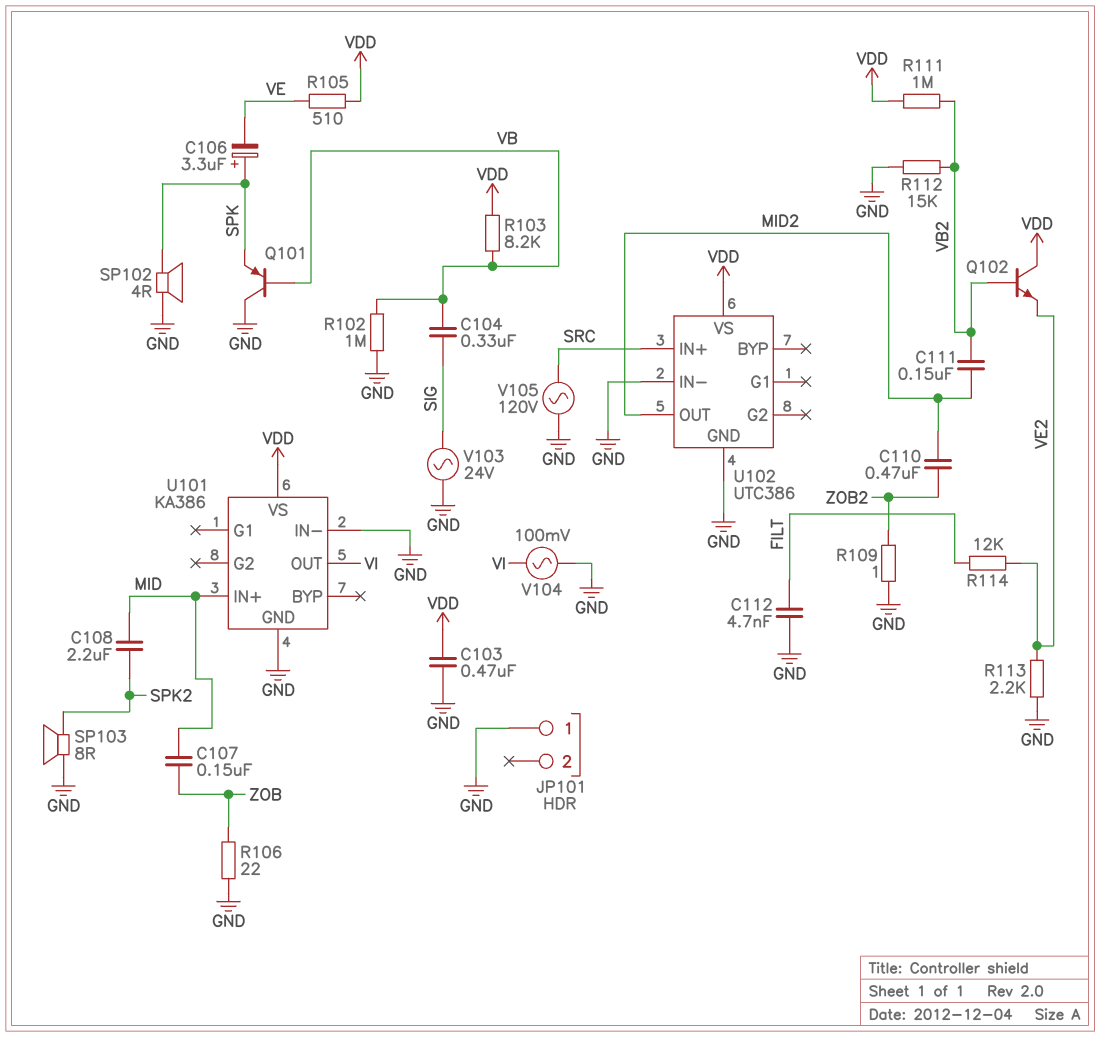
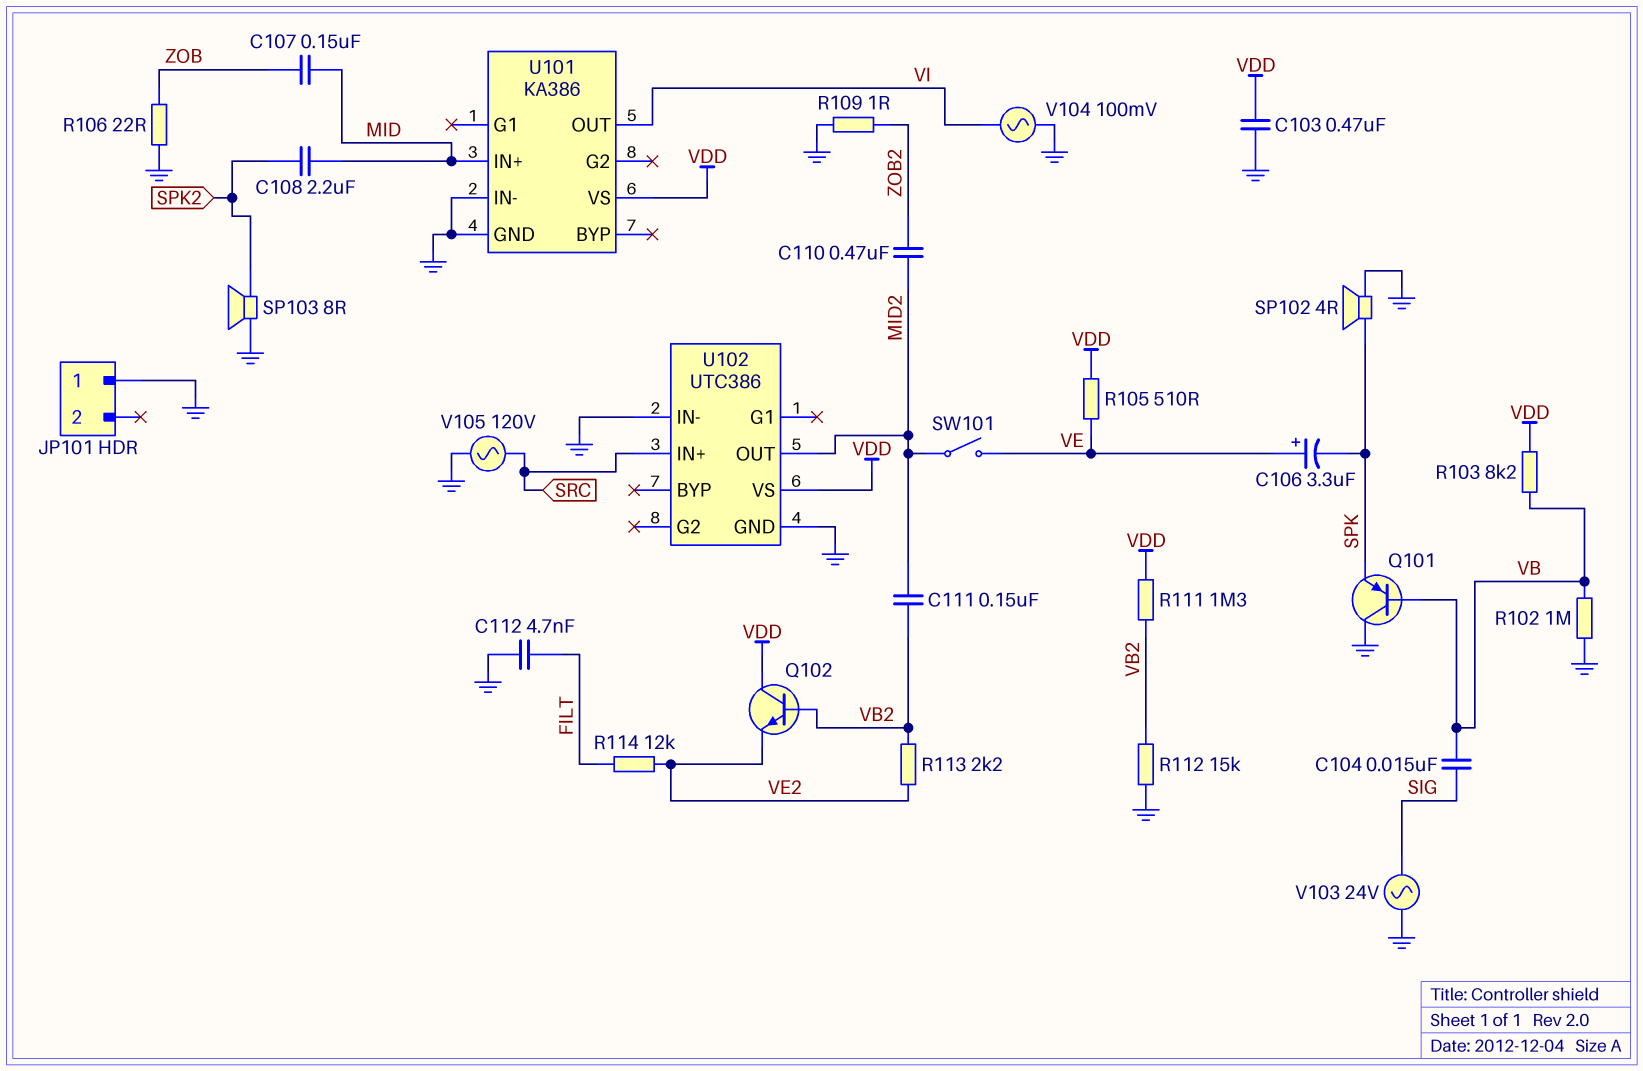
C104: 330nF (SIG, VB) -> 15nF (SIG, VB)
C106: 3.3uF (plus SPK, minus VE) -> 3.3uF (plus VE, minus SPK)
R111: 1M (VB2, VDD) -> 1.3M (VB2, VDD)
R113: 2.2k (GND, VE2) -> 2.2k (VB2, VE2)
SW101: none -> switch (MID2, VE)

